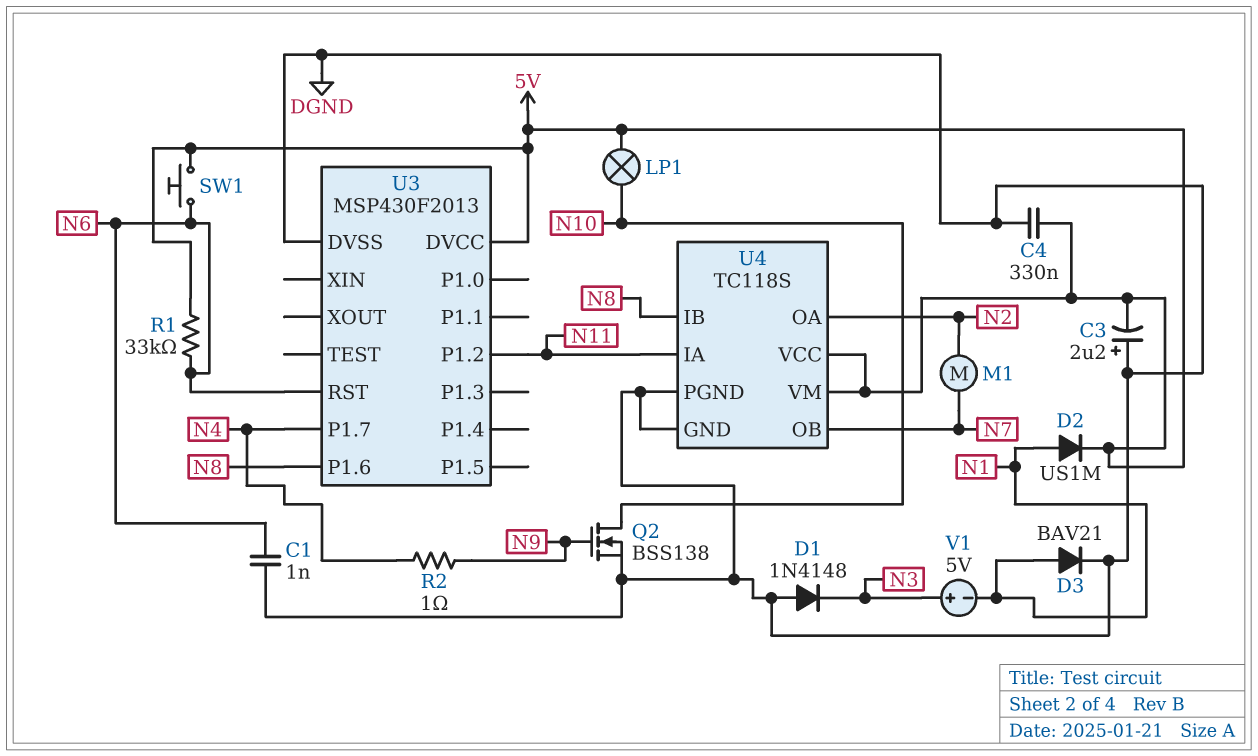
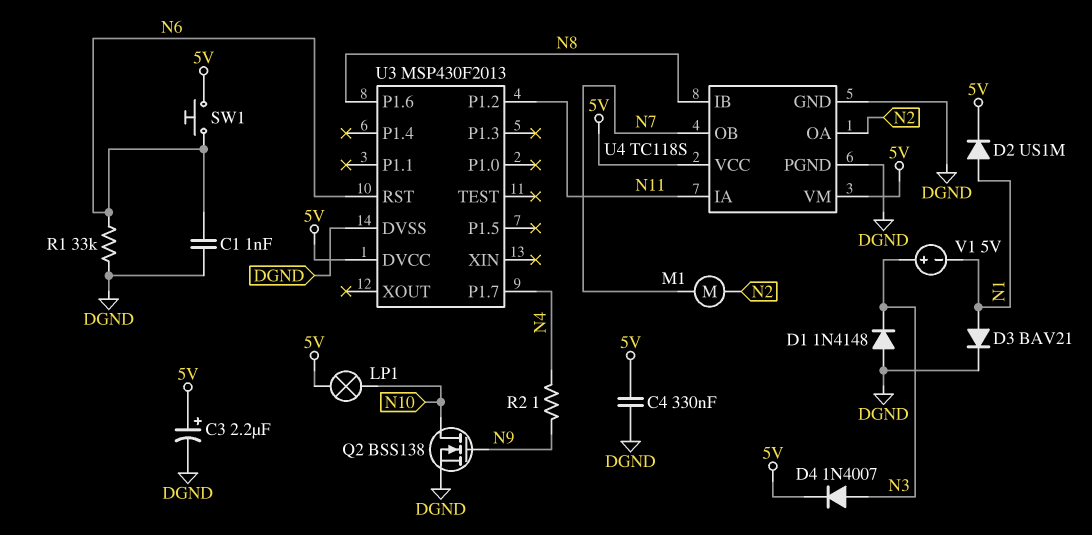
C3: 2.2uF (plus DGND, minus 5V) -> 2.2uF (plus 5V, minus DGND)
D4: none -> diode 1N4007 (A N3, K 5V)
R1: 33k (5V, N6) -> 33k (DGND, N6)

